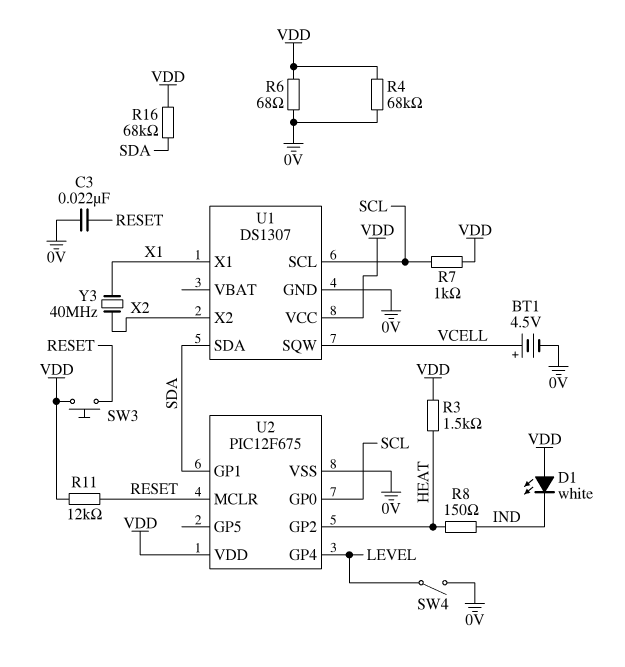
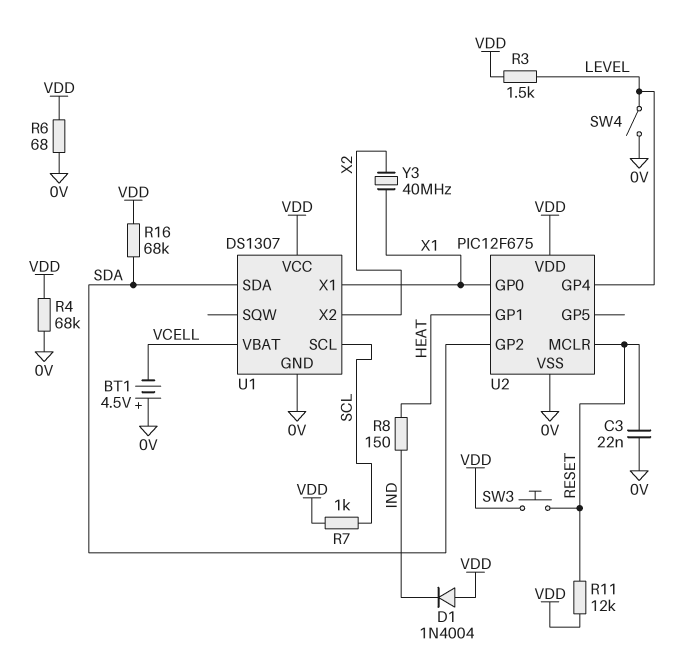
BT1: 4.5V (plus VCELL, minus 0V) -> 4.5V (plus 0V, minus VCELL)
D1: LED white (A VDD, K IND) -> diode 1N4004 (A VDD, K IND)
R3: 1.5k (HEAT, VDD) -> 1.5k (LEVEL, VDD)
U1 pin SQW: VCELL -> none
U1 pin VBAT: none -> VCELL
U2 pin GP0: SCL -> X1
U2 pin GP1: SDA -> HEAT
U2 pin GP2: HEAT -> SDA

